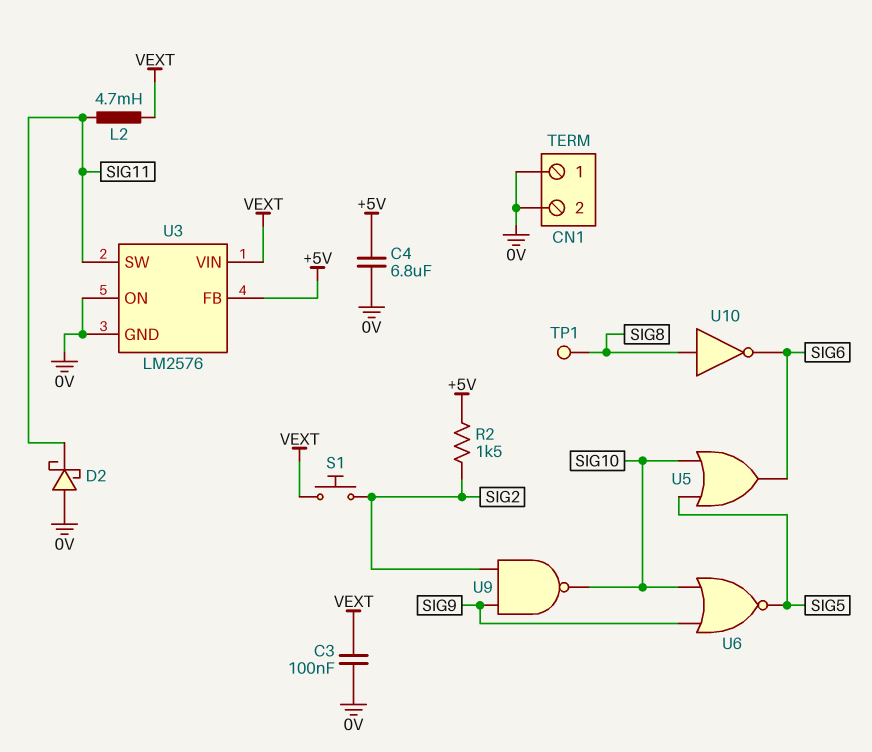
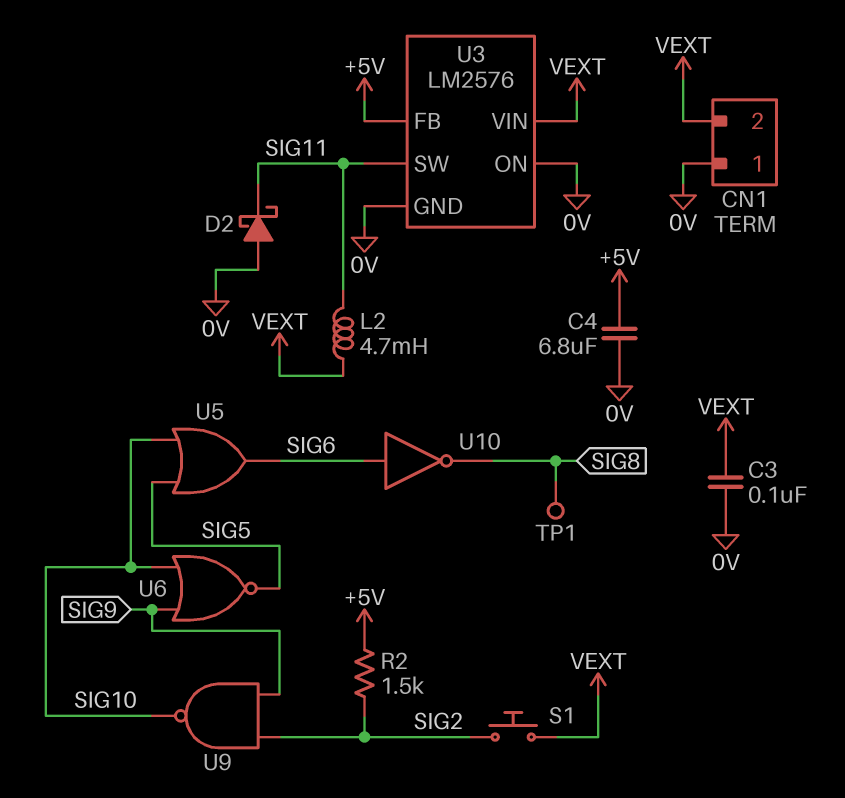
CN1 pin 2: 0V -> VEXT
U10: NOT (in SIG8, out SIG6) -> NOT (in SIG6, out SIG8)

